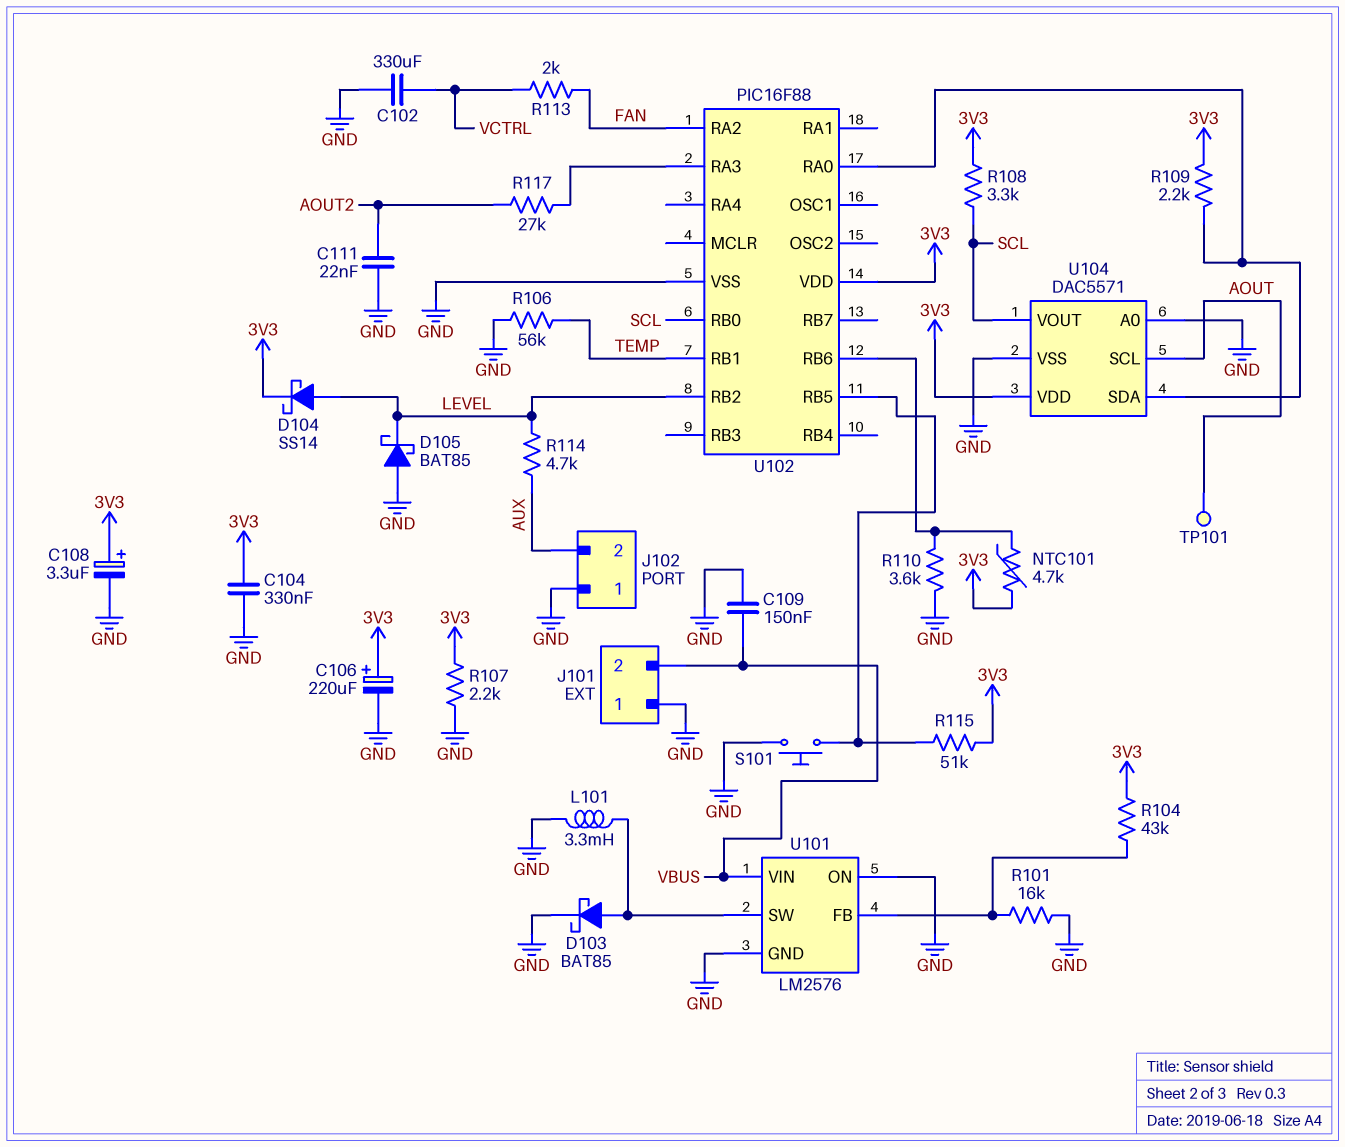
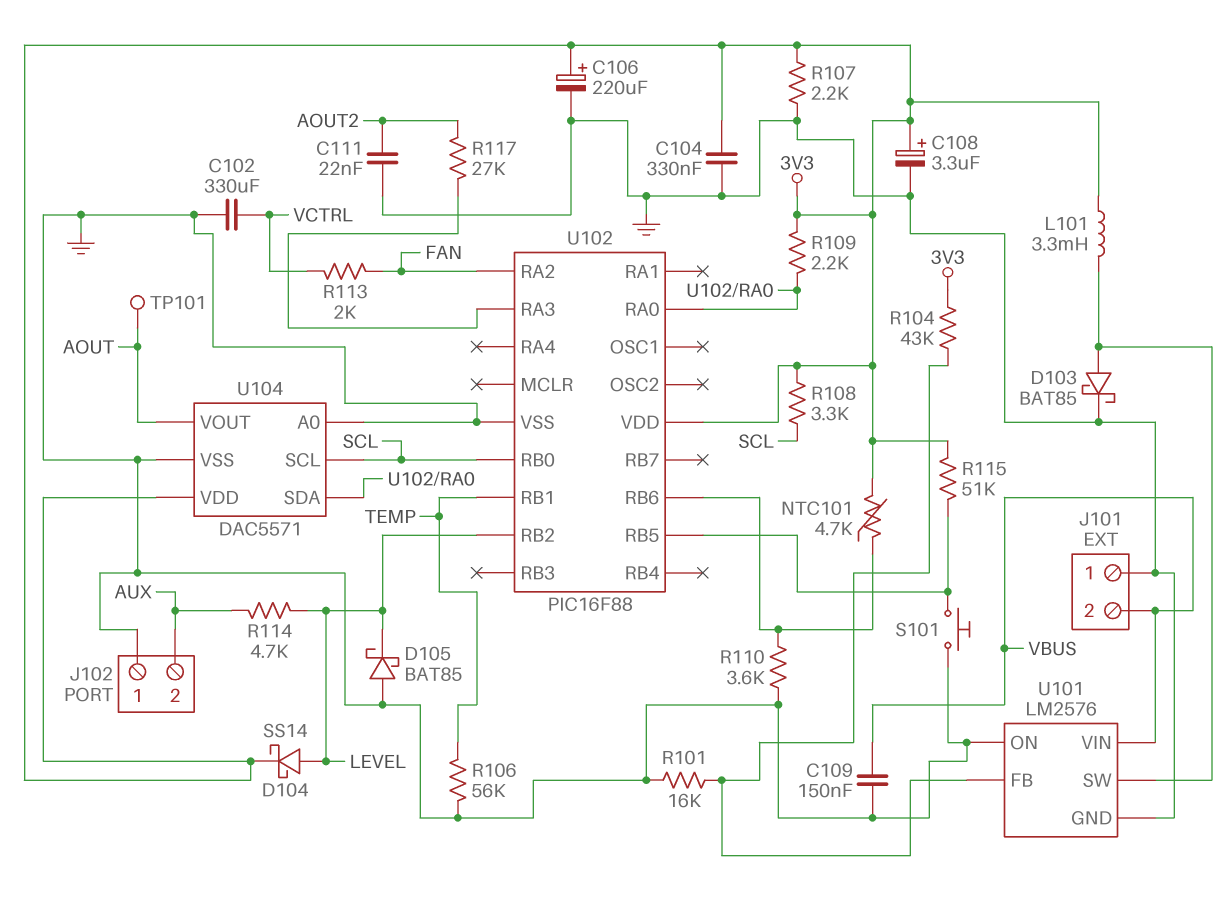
L101: 3.3mH (GND, U101/SW) -> 3.3mH (3V3, U101/SW)
U104 pin SCL: AOUT -> SCL
U104 pin VOUT: SCL -> AOUT

